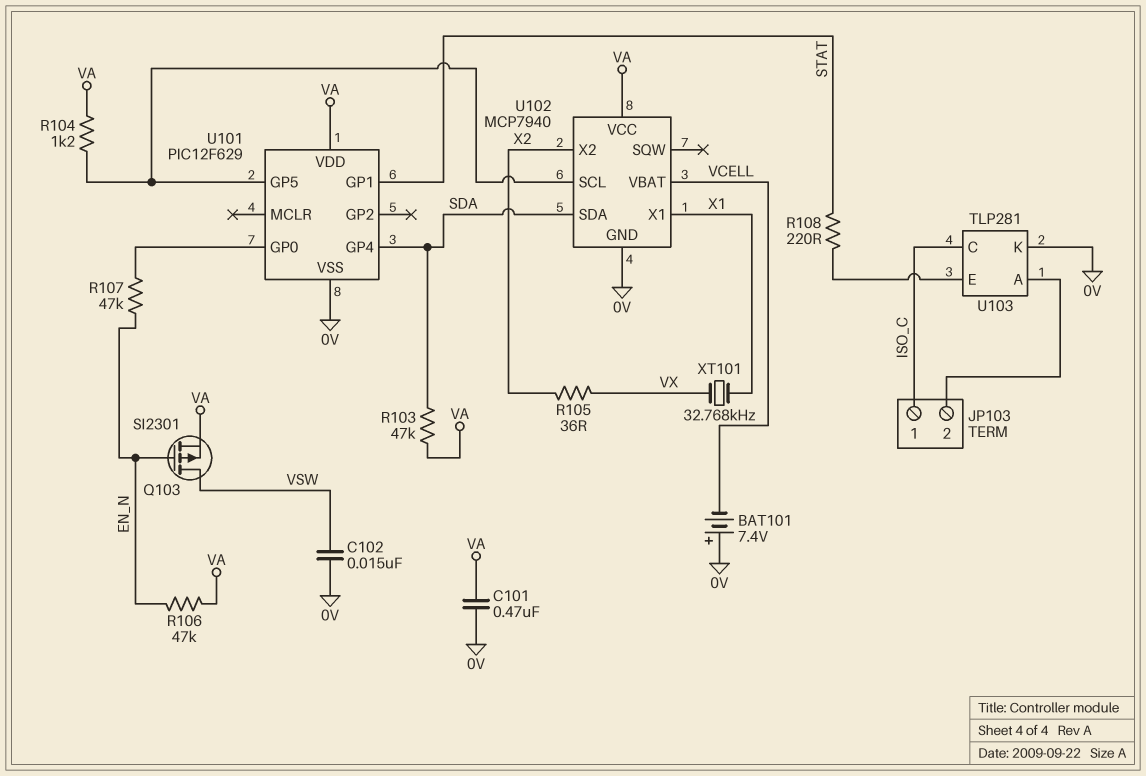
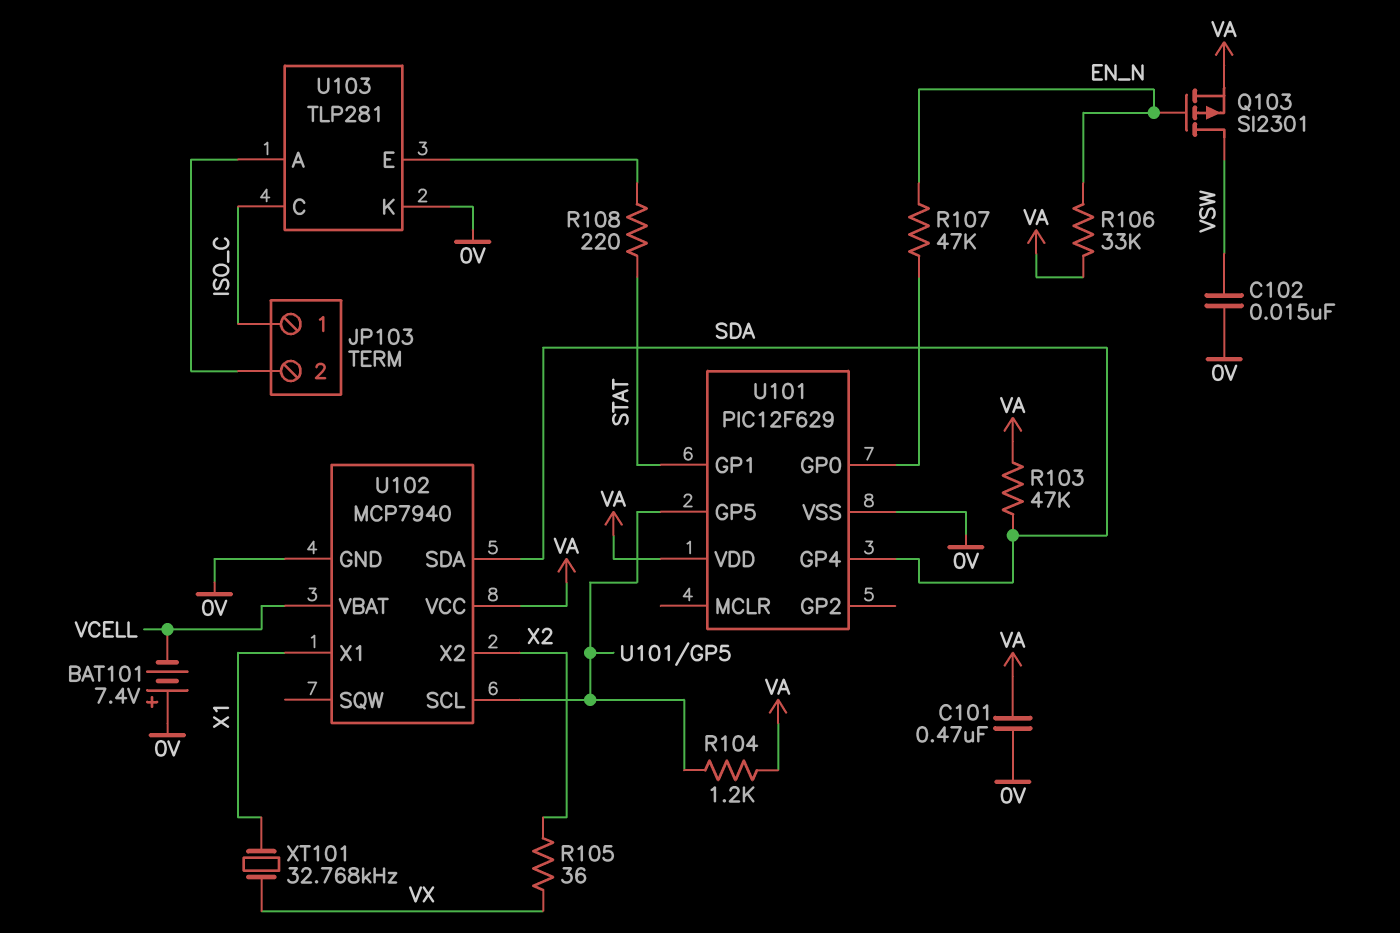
R106: 47k (EN_N, VA) -> 33k (EN_N, VA)

